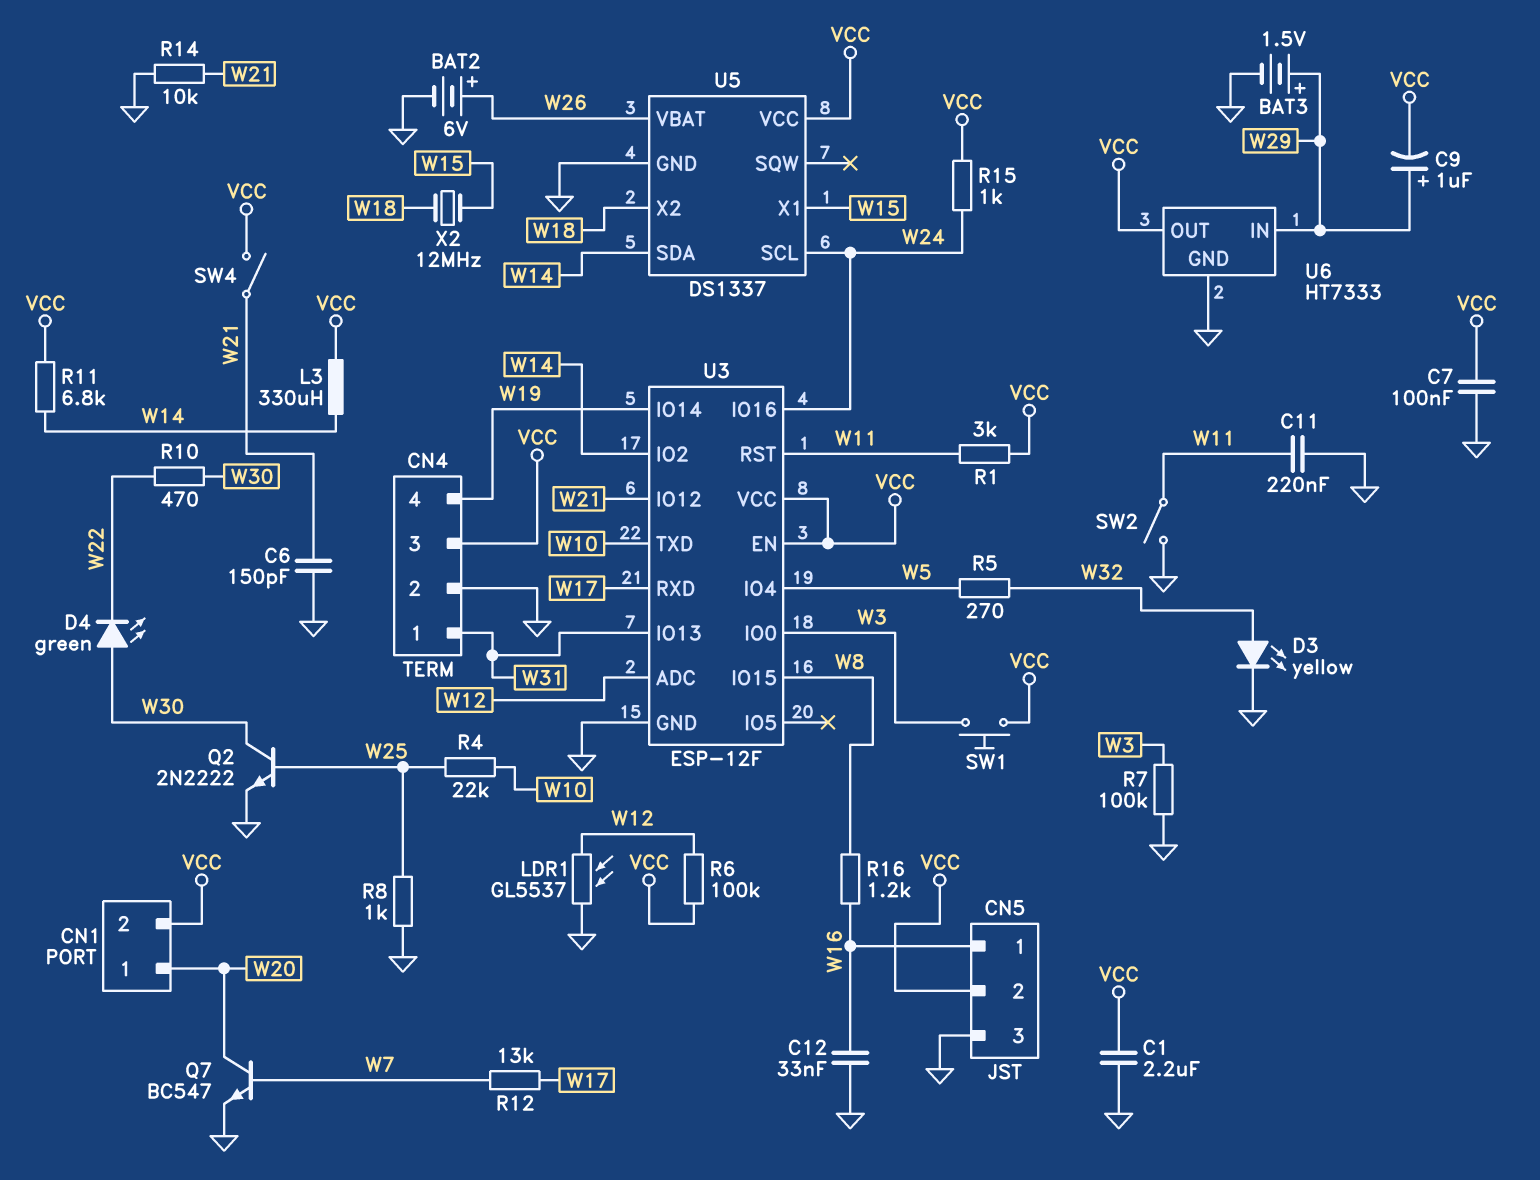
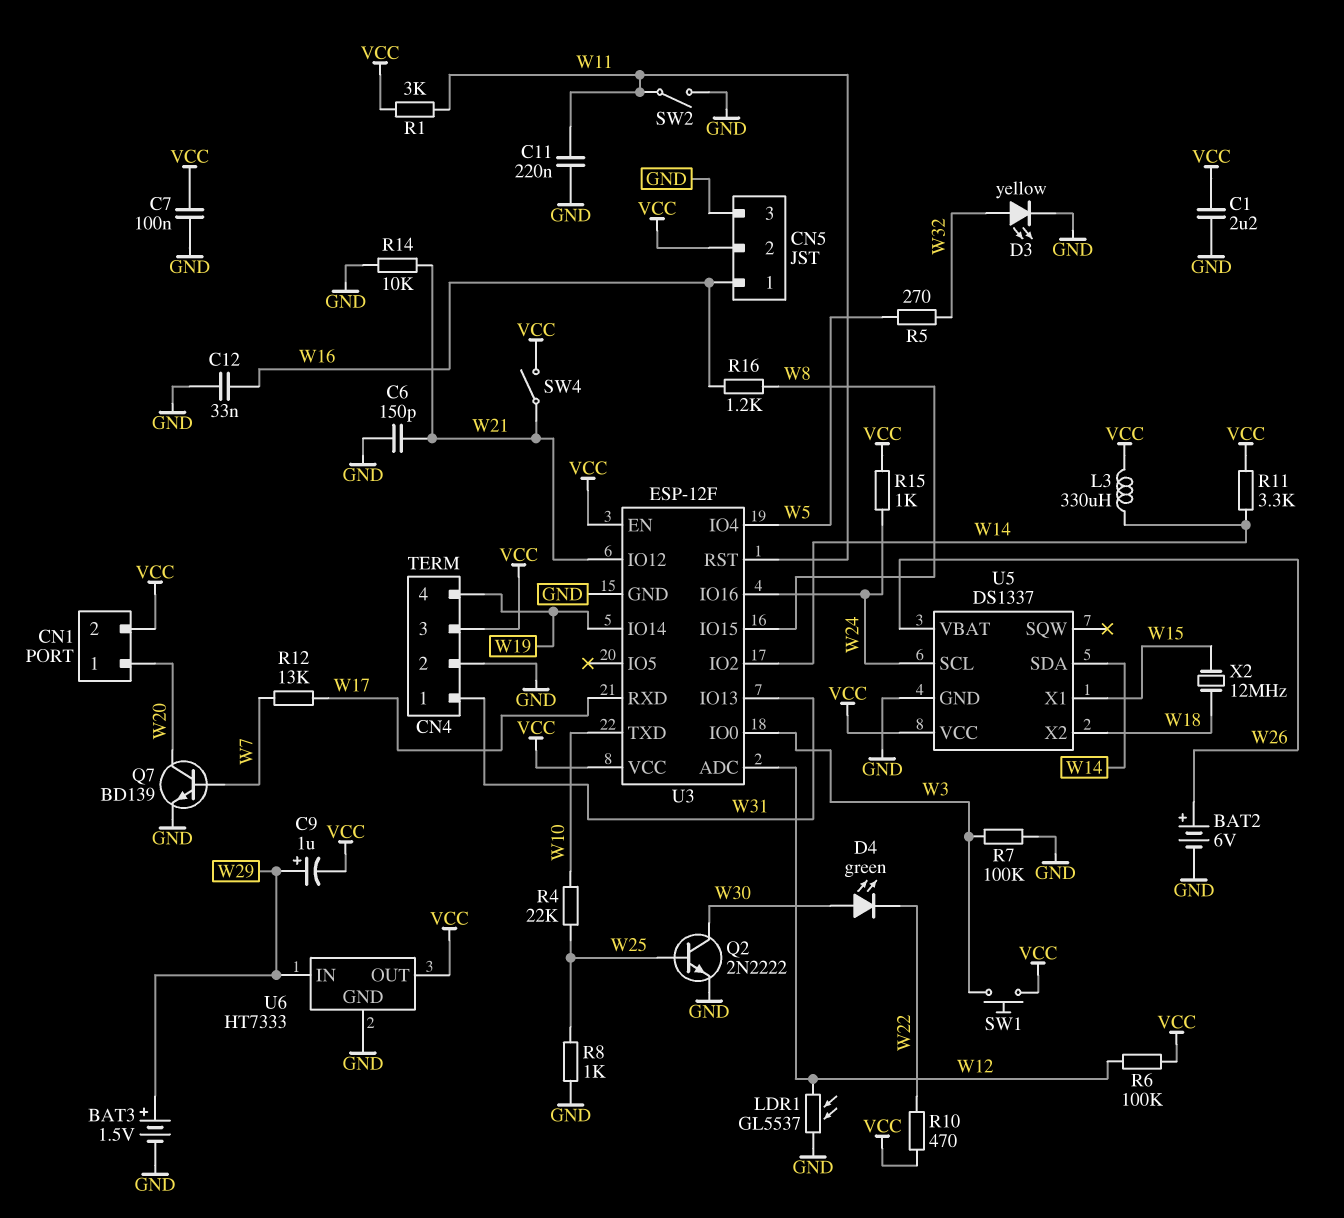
Q7: NPN BC547 (B W7, C W20, E GND) -> NPN BD139 (B W7, C W20, E GND)
R10: 470 (W22, W30) -> 470 (VCC, W22)
R11: 6.8k (VCC, W14) -> 3.3k (VCC, W14)

